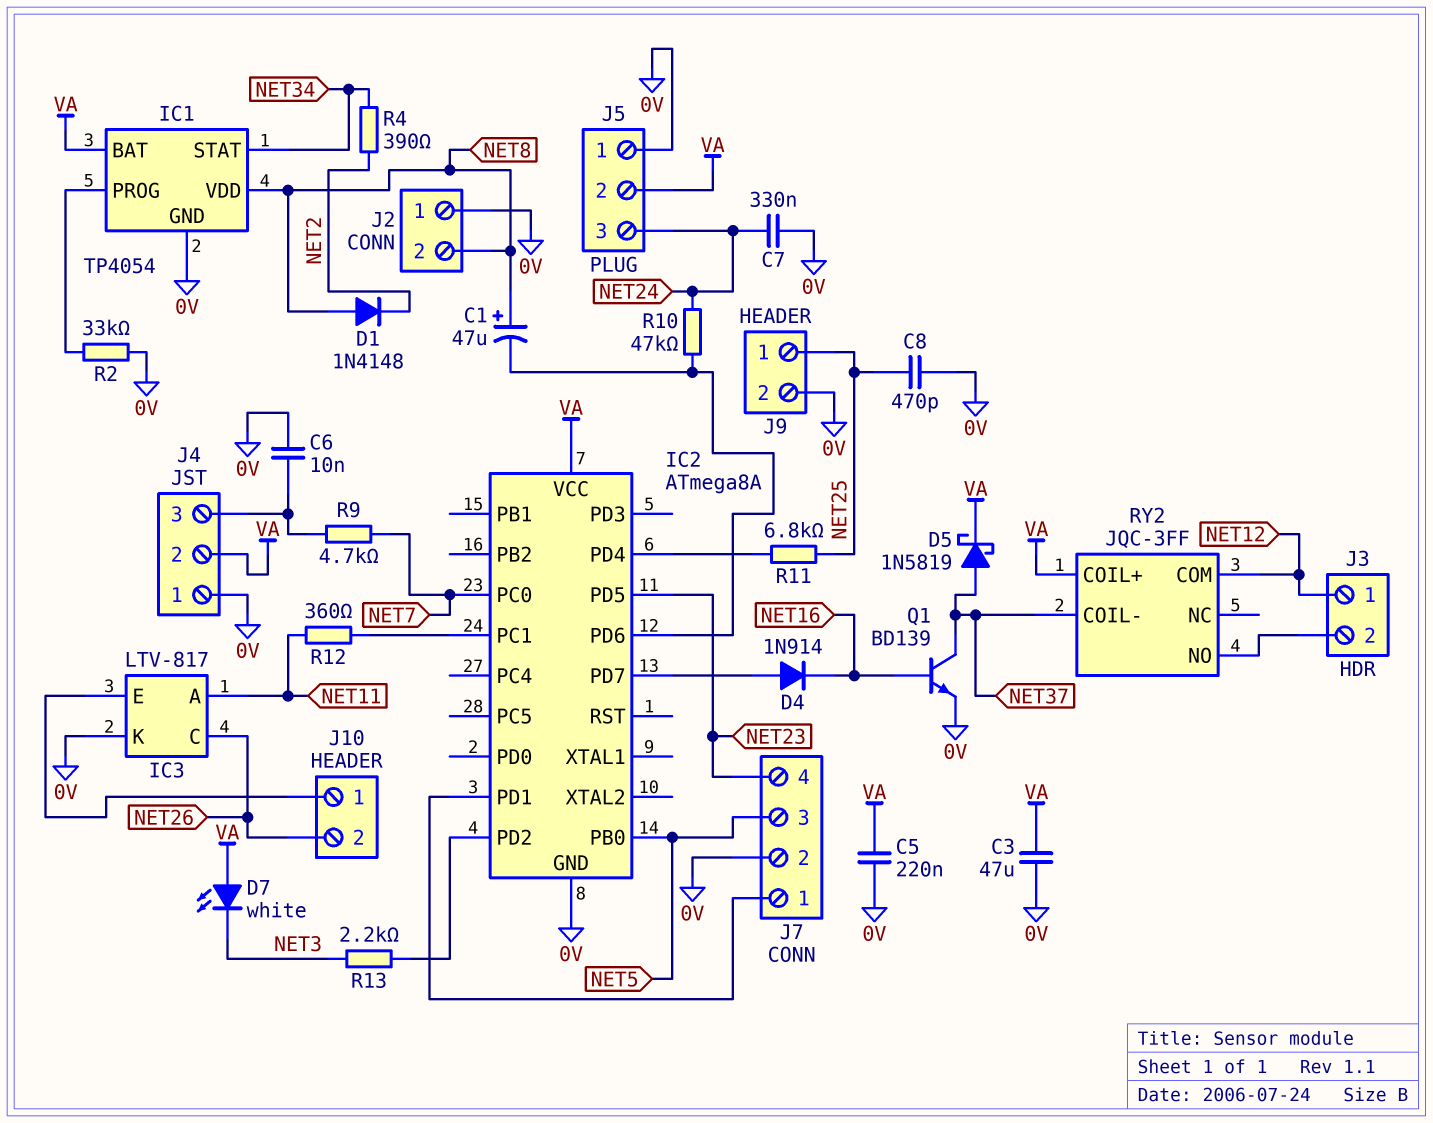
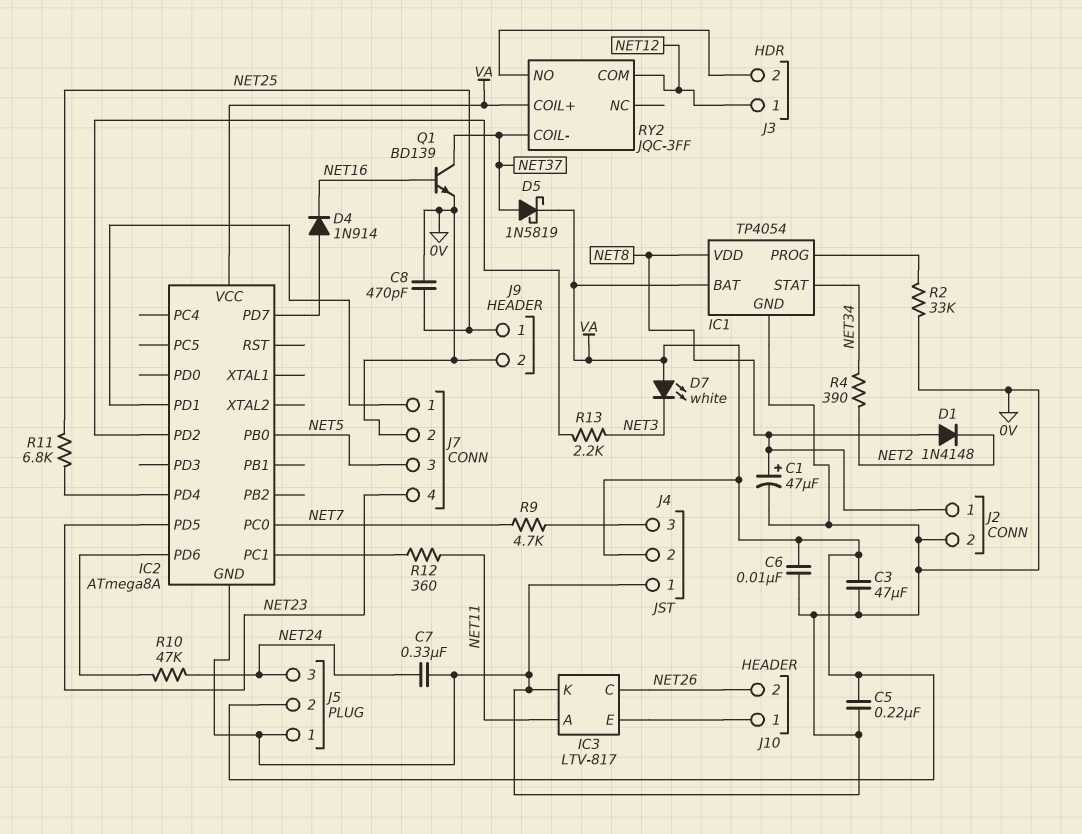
C1: 47uF (plus NET8, minus IC2/PD6) -> 47uF (plus NET8, minus 0V)
C6: 10nF (0V, J4/3) -> 10nF (0V, VA)
J2 pin 1: 0V -> NET8
J2 pin 2: NET8 -> 0V

